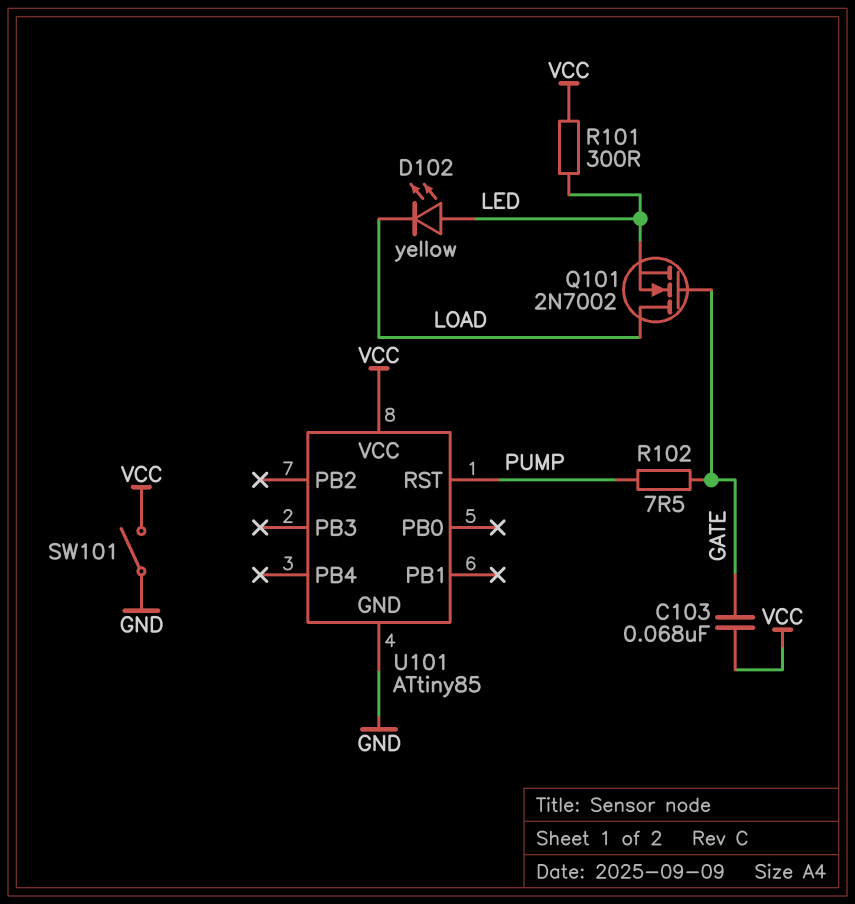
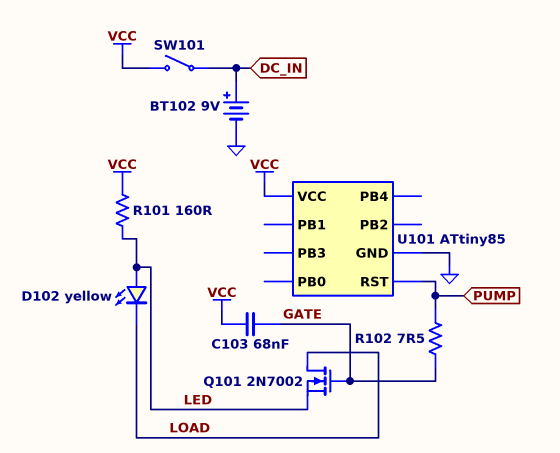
BT102: none -> 9V (plus DC_IN, minus GND)
R101: 300 (LED, VCC) -> 160 (LED, VCC)
SW101: switch (GND, VCC) -> switch (DC_IN, VCC)

